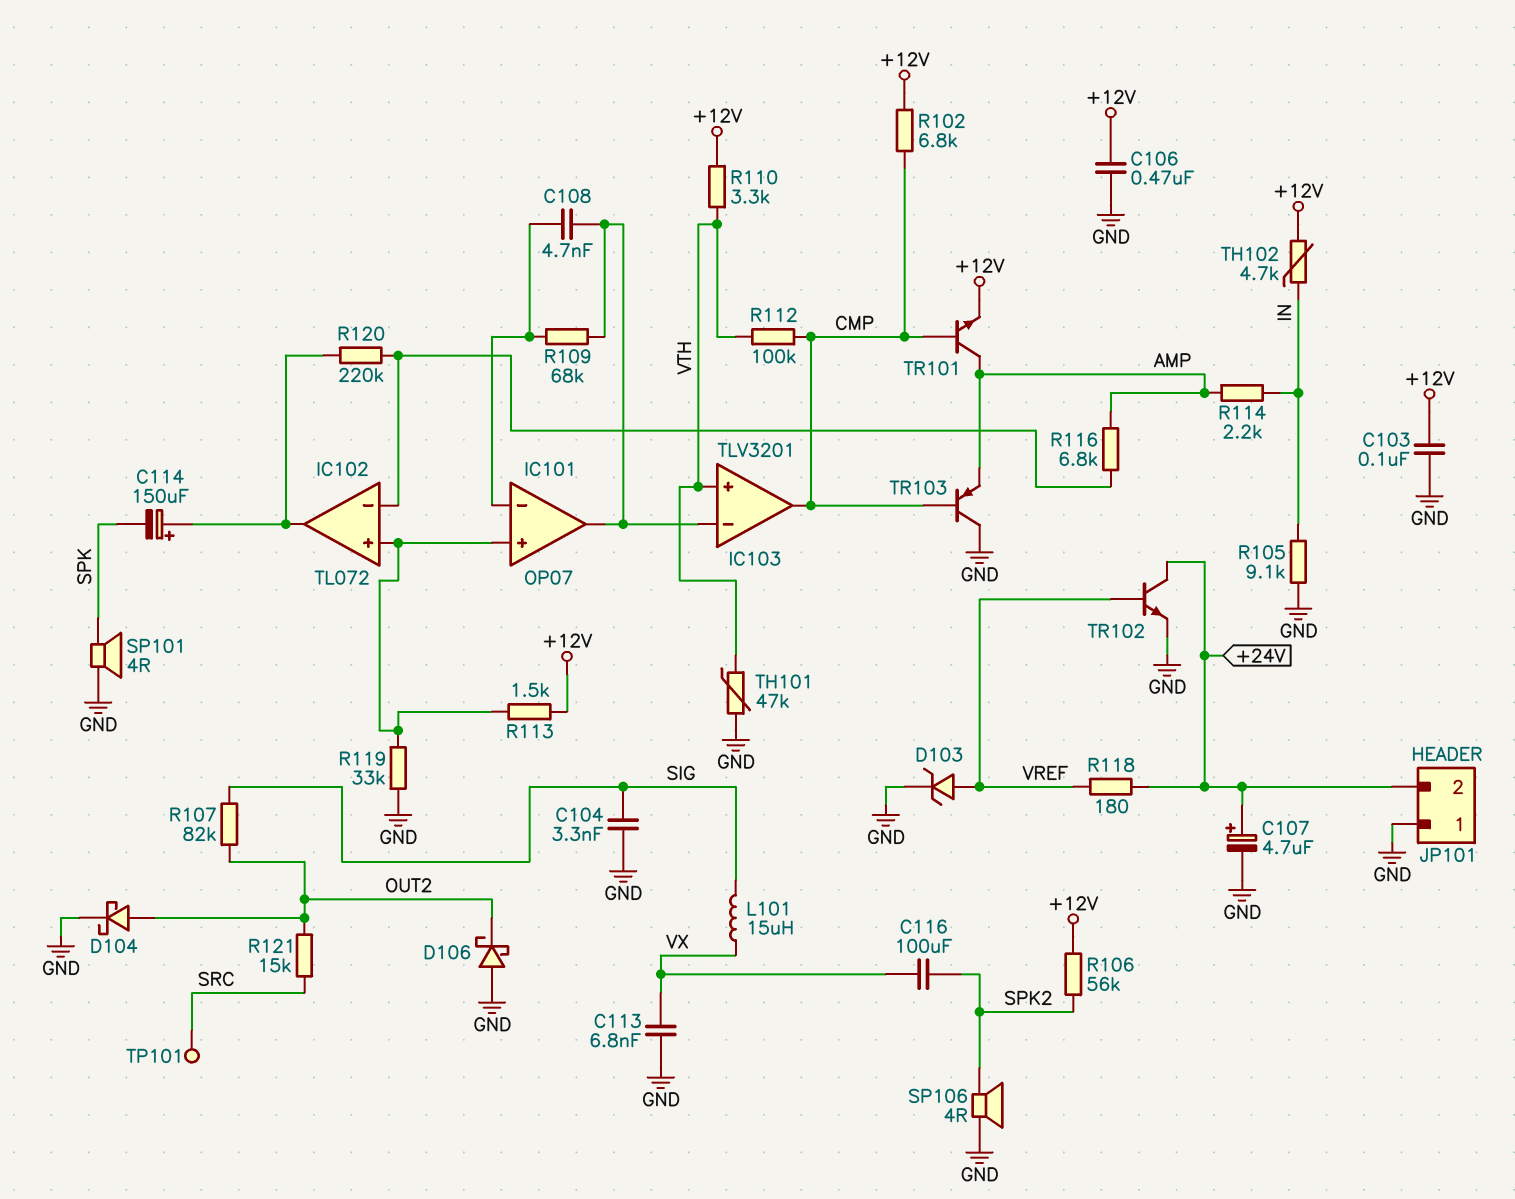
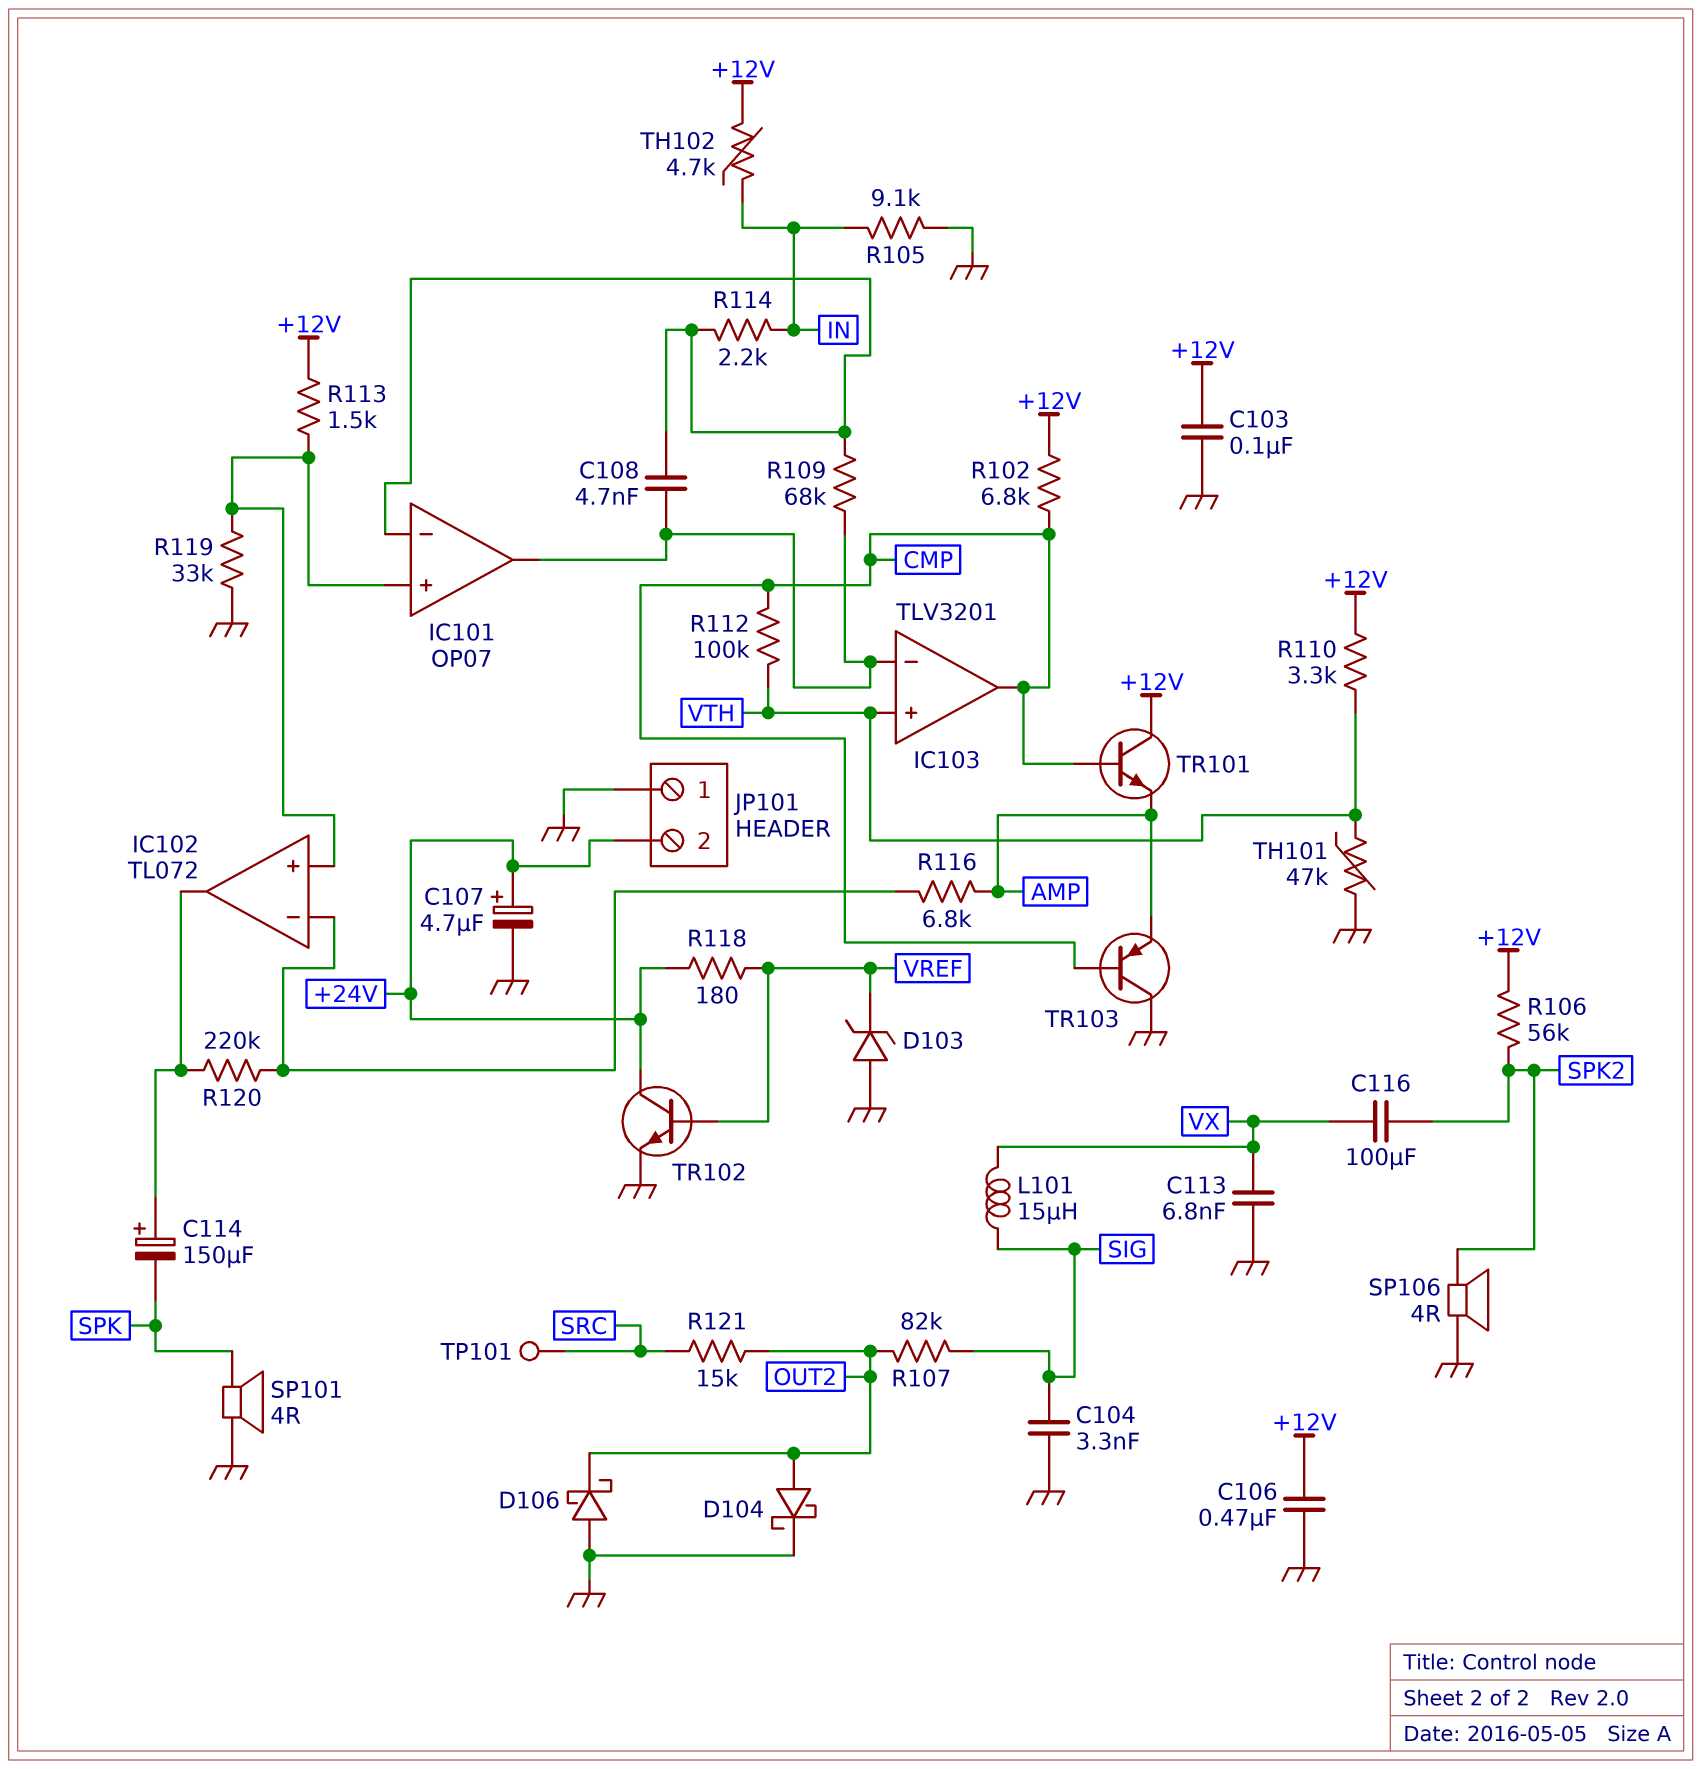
D103: zener (A VREF, K GND) -> zener (A GND, K VREF)
R114: 2.2k (AMP, IN) -> 2.2k (IC101/in-, IN)
TR101: NPN (B CMP, C AMP, E +12V) -> NPN (B CMP, C +12V, E AMP)

